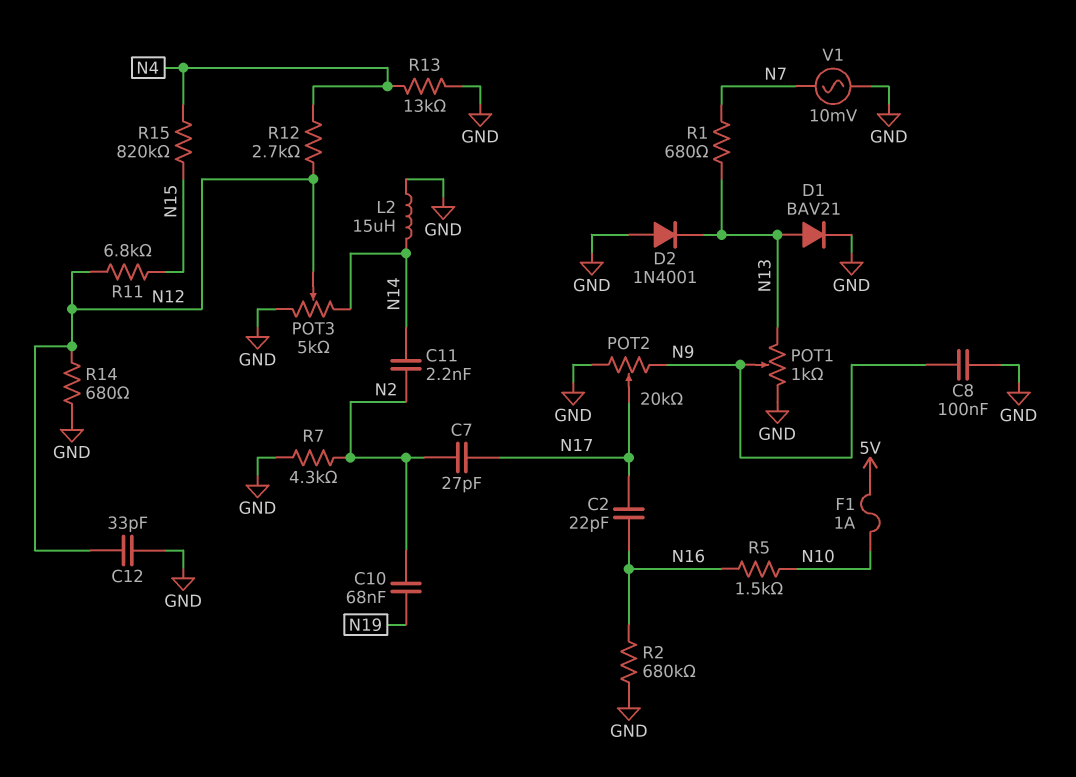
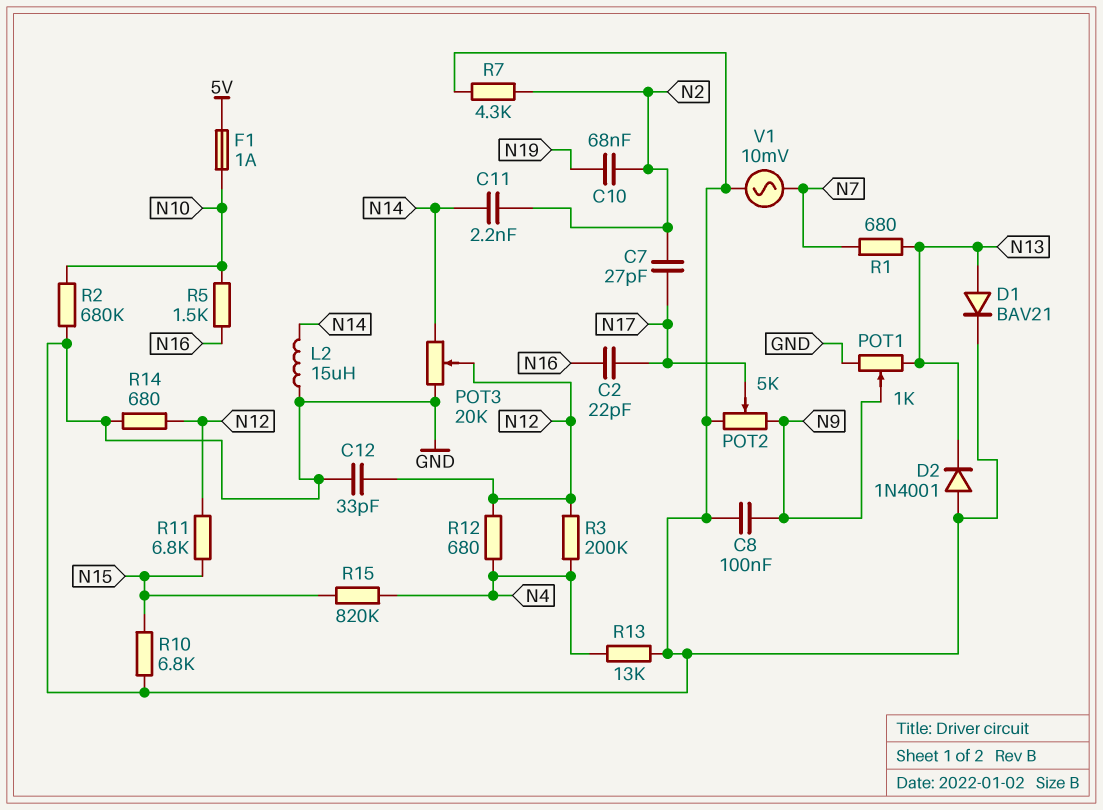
POT2: 20k (GND, N9, wiper N17) -> 5k (GND, N9, wiper N17)
POT3: 5k (GND, N14, wiper N12) -> 20k (GND, N14, wiper N12)
R2: 680k (GND, N16) -> 680k (GND, N10)
R3: none -> 200k (N4, N12)
R10: none -> 6.8k (GND, N15)
R12: 2.7k (N4, N12) -> 680 (N4, N12)

